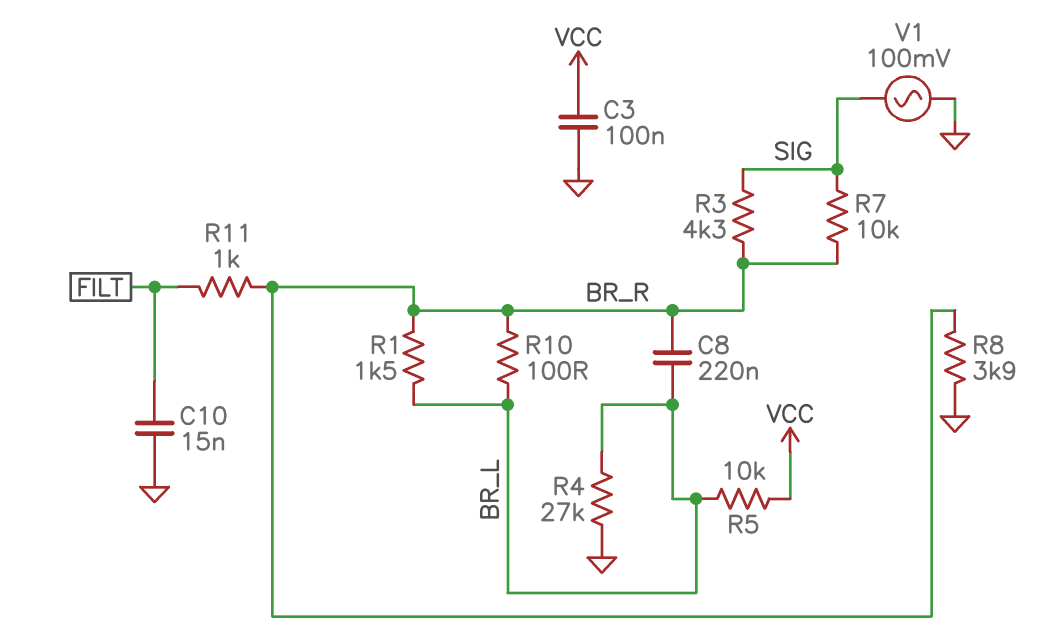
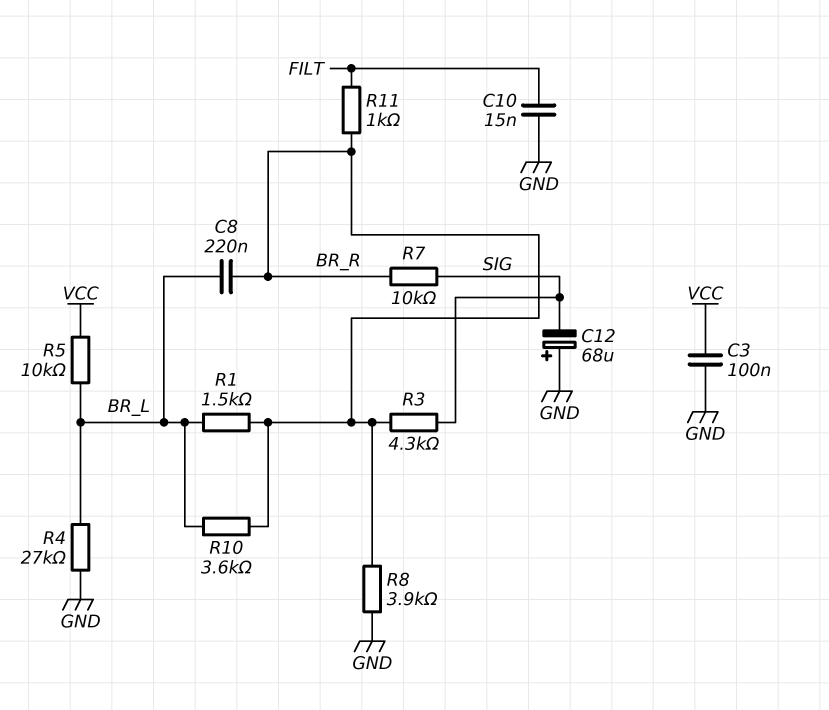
C12: none -> 68uF (plus GND, minus SIG)
R10: 100 (BR_L, BR_R) -> 3.6k (BR_L, BR_R)
V1: AC 100mV (GND, SIG) -> none

